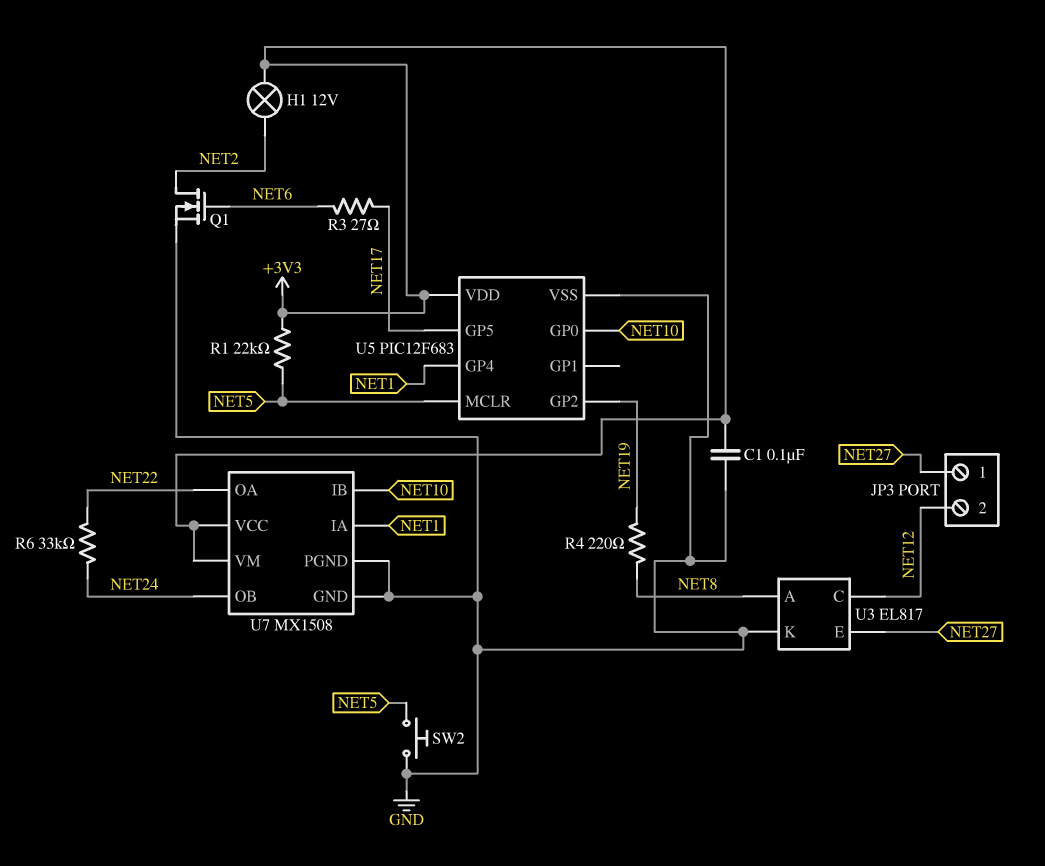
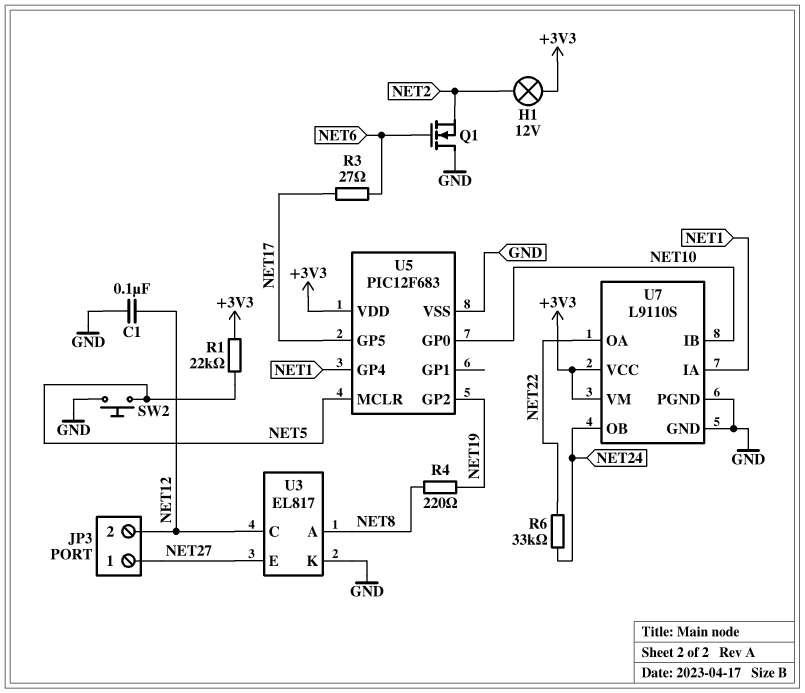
C1: 100nF (+3V3, GND) -> 100nF (GND, NET12)
Q1: NMOS (G NET6, D NET2, S GND) -> NMOS (G NET6, D GND, S NET2)
U7: MX1508 -> L9110S

